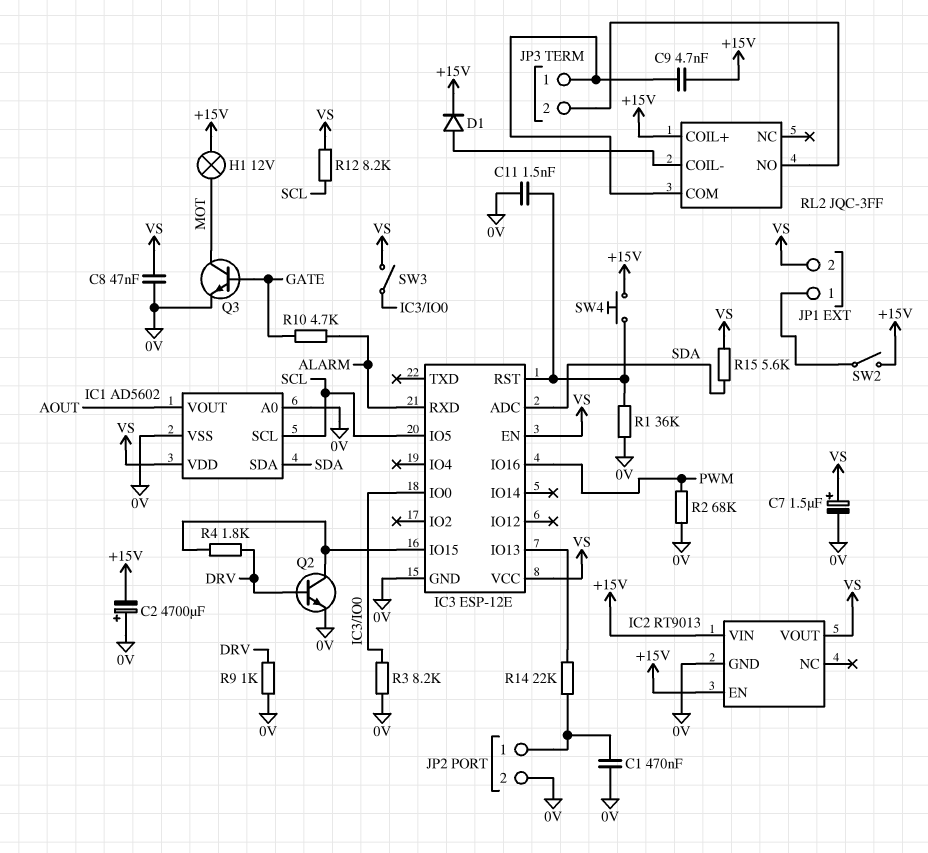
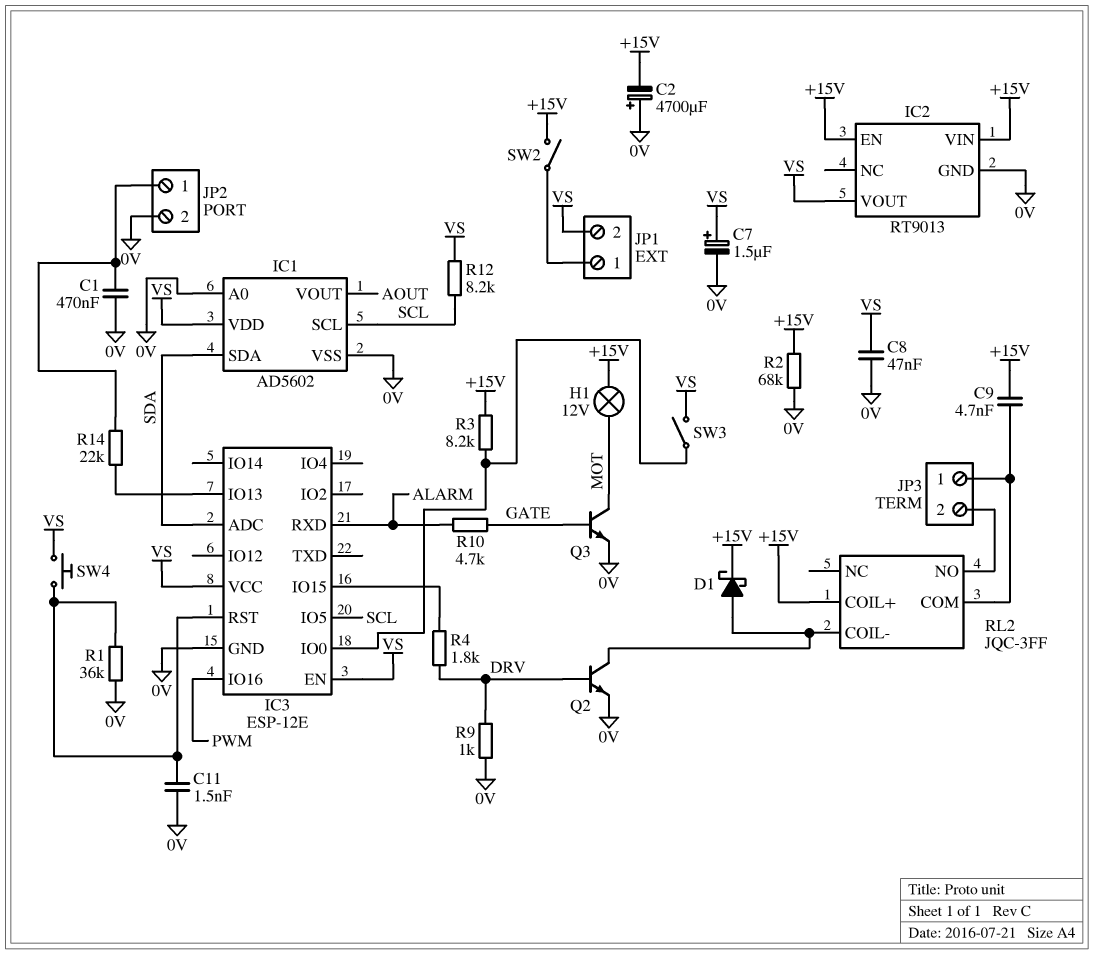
D1: diode (A RL2/COIL-, K +15V) -> schottky (A RL2/COIL-, K +15V)
Q2: NPN (B DRV, C IC3/IO15, E 0V) -> NPN (B DRV, C RL2/COIL-, E 0V)
R2: 68k (0V, PWM) -> 68k (+15V, 0V)
R3: 8.2k (0V, IC3/IO0) -> 8.2k (+15V, IC3/IO0)
R15: 5.6k (SDA, VS) -> none
SW4: button (+15V, IC3/RST) -> button (IC3/RST, VS)

